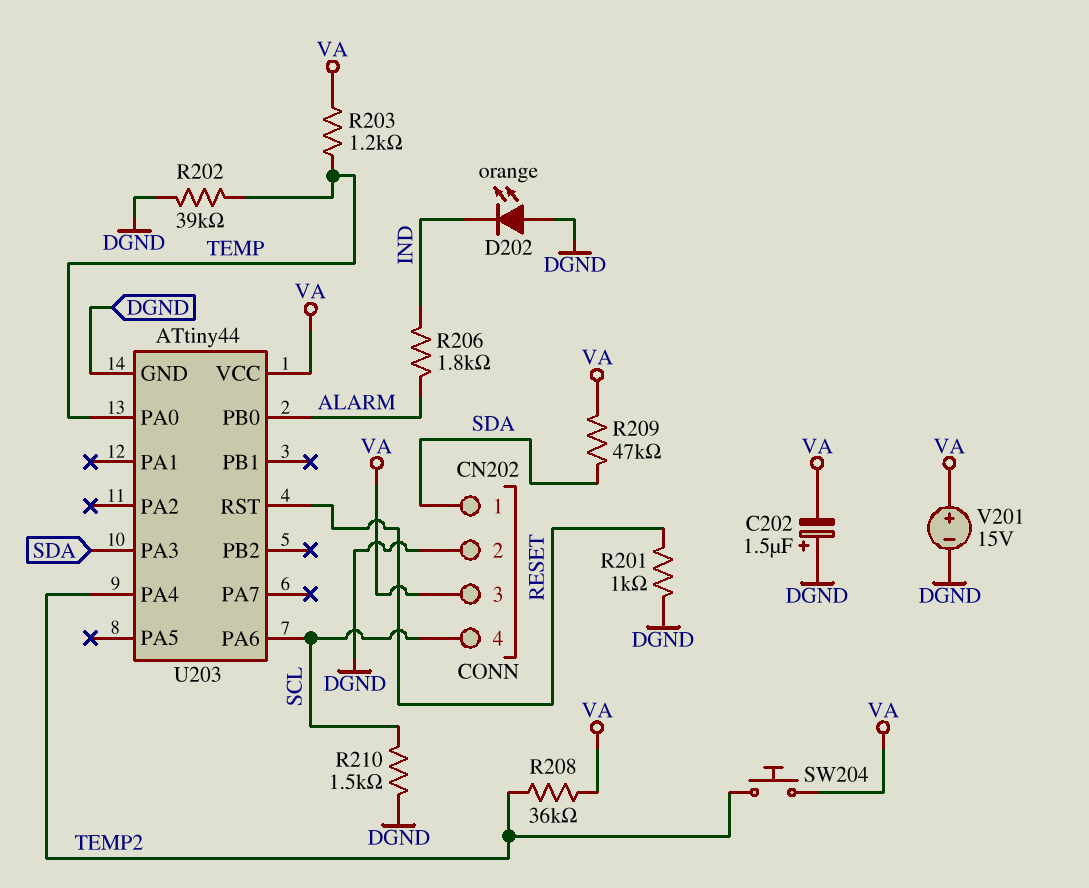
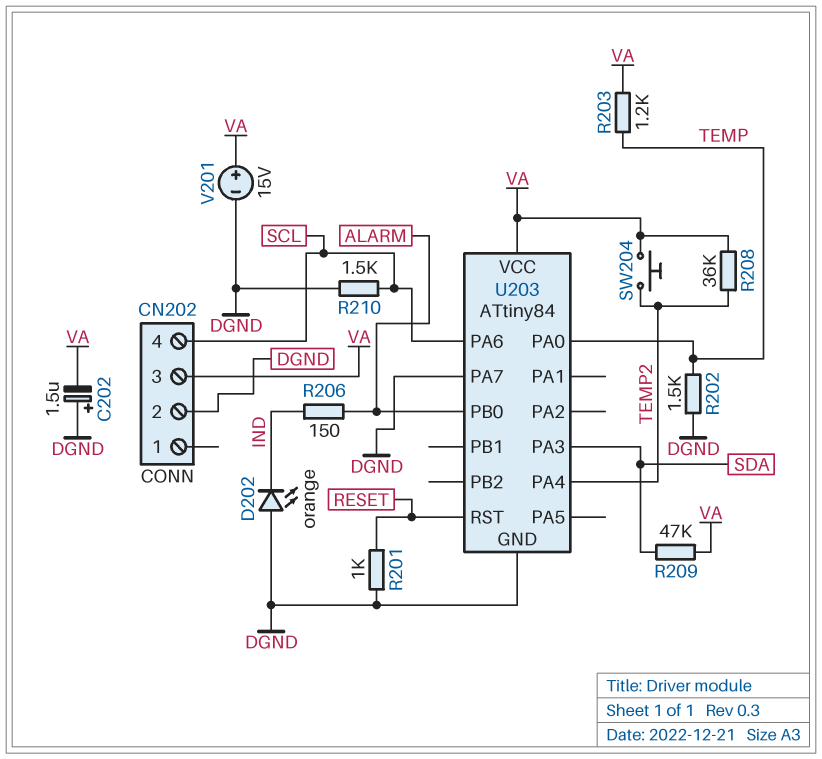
CN202 pin 1: SDA -> none
R202: 39k (DGND, TEMP) -> 1.5k (DGND, TEMP)
R206: 1.8k (ALARM, IND) -> 150 (ALARM, IND)
U203: ATtiny44 -> ATtiny84
U203 pin PA7: none -> DGND

